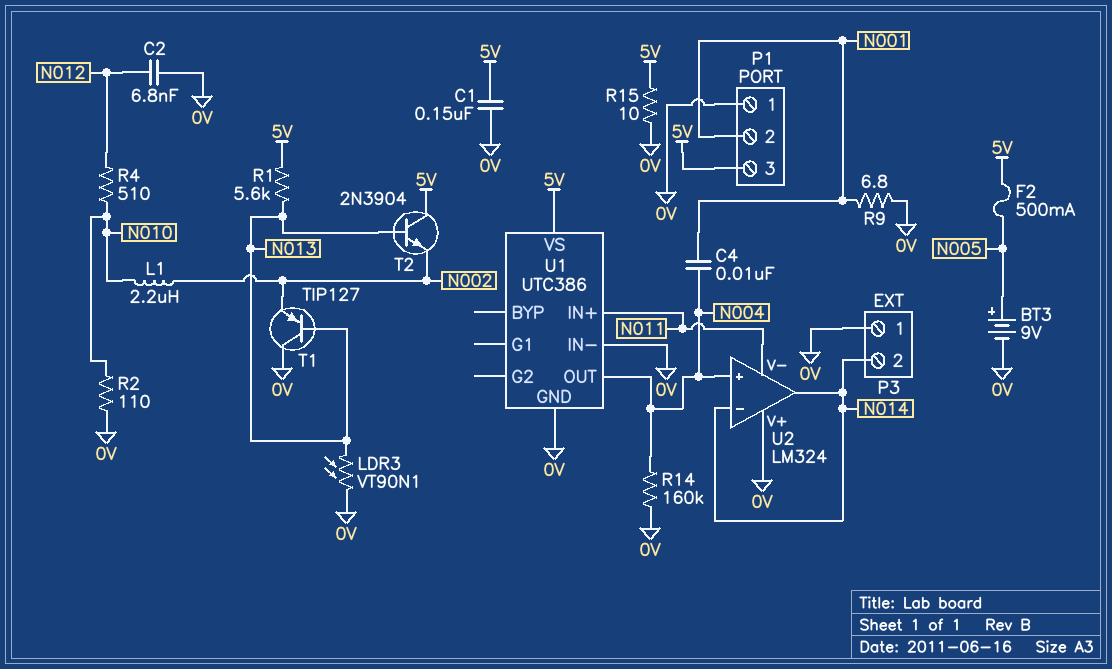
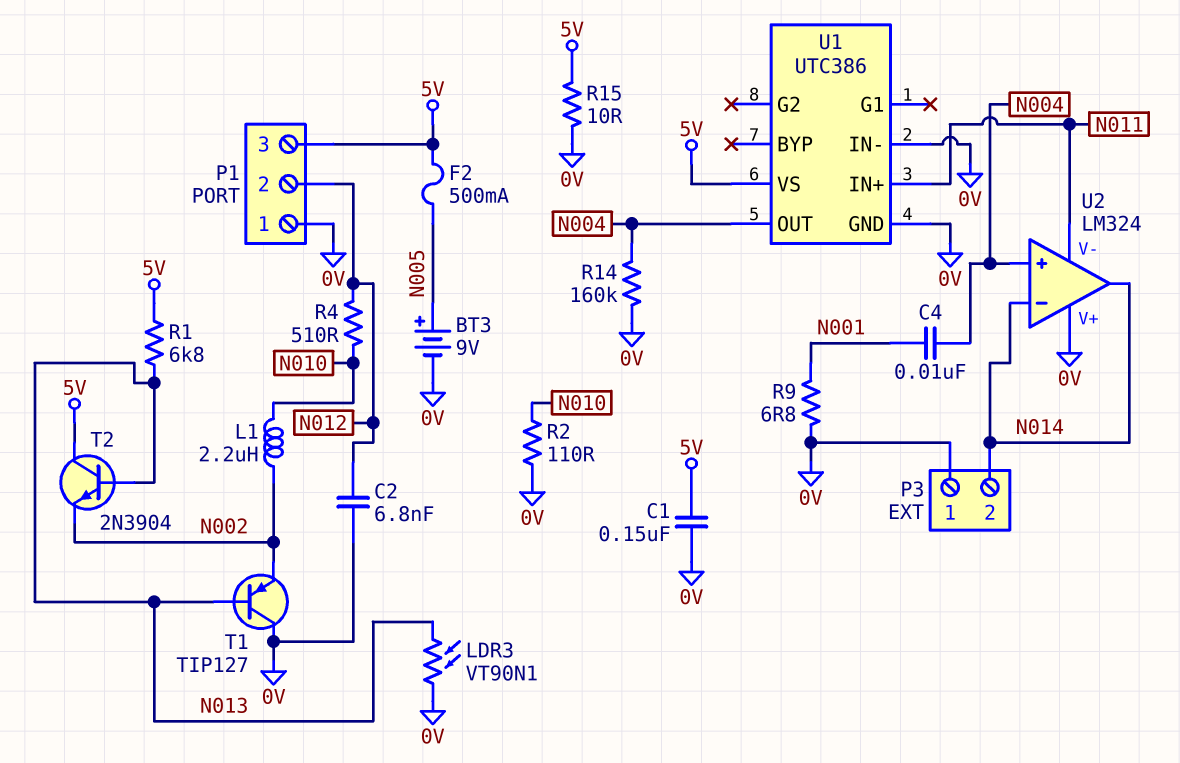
P1 pin 2: N001 -> N012
R1: 5.6k (5V, N013) -> 6.8k (5V, N013)

